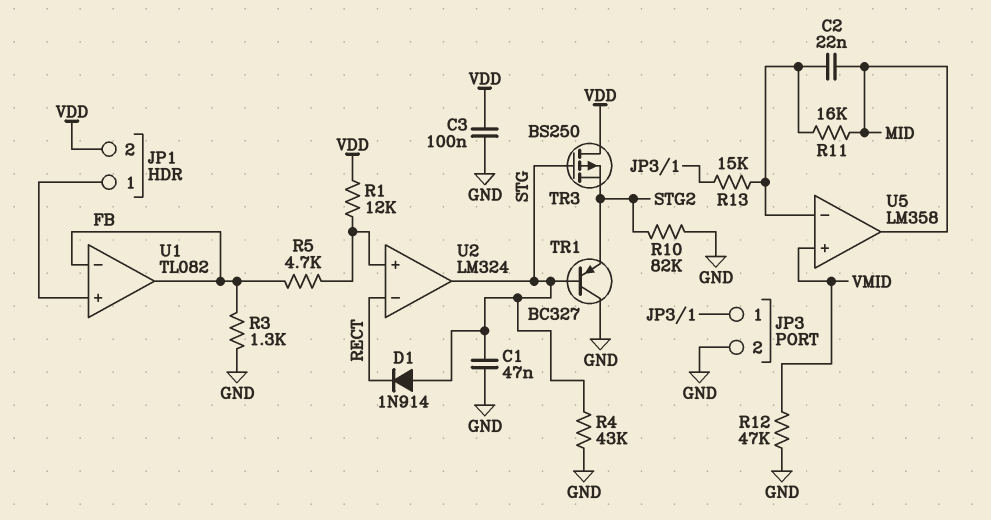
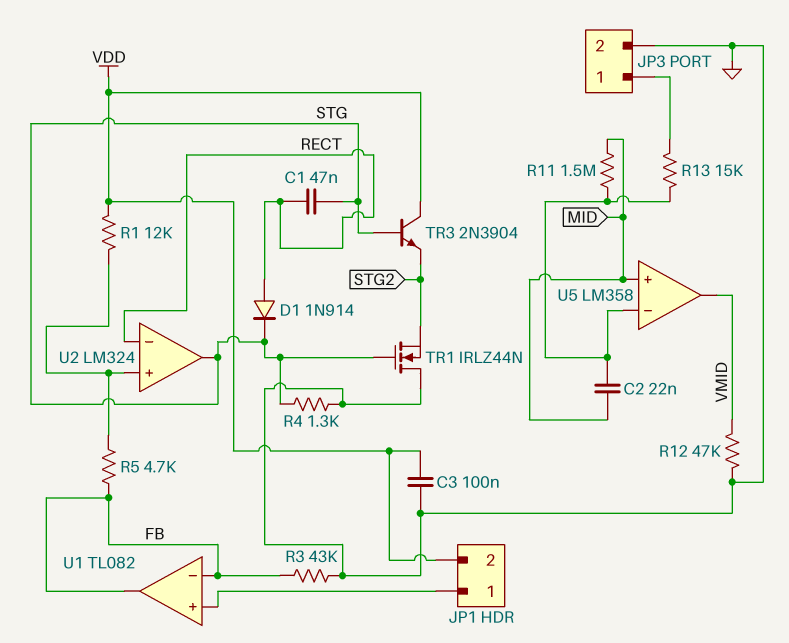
C1: 47nF (GND, STG) -> 47nF (RECT, STG)
D1: diode 1N914 (A STG, K RECT) -> diode 1N914 (A RECT, K STG)
R3: 1.3k (FB, GND) -> 43k (FB, GND)
R4: 43k (GND, STG) -> 1.3k (GND, STG)
R10: 82k (GND, STG2) -> none
R11: 16k (MID, U5/in-) -> 1.5M (MID, U5/in-)
TR1: PNP BC327 (B STG, C GND, E STG2) -> NMOS IRLZ44N (G STG, D GND, S STG2)
TR3: PMOS BS250 (G STG, D VDD, S STG2) -> NPN 2N3904 (B STG, C VDD, E STG2)
U5 pin in+: VMID -> MID
U5 pin out: MID -> VMID

